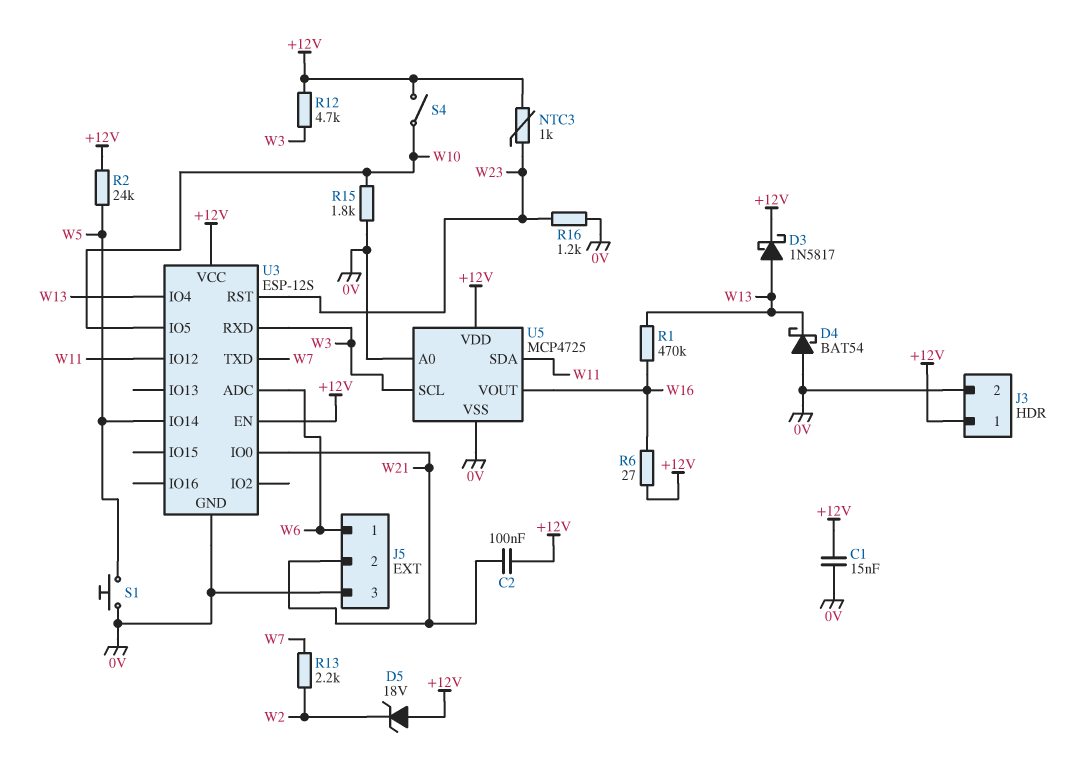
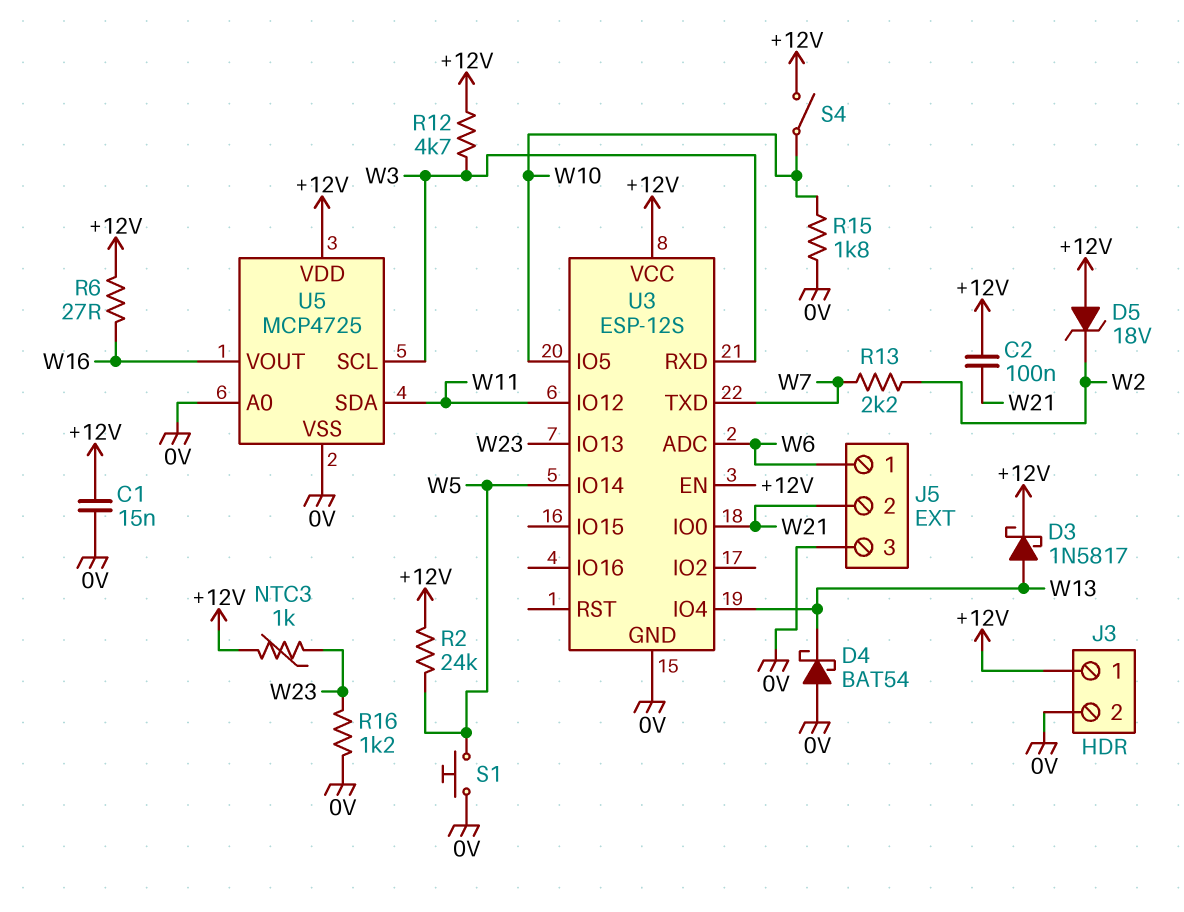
R1: 470k (W13, W16) -> none
U3 pin IO13: none -> W23
U3 pin RST: W23 -> none

